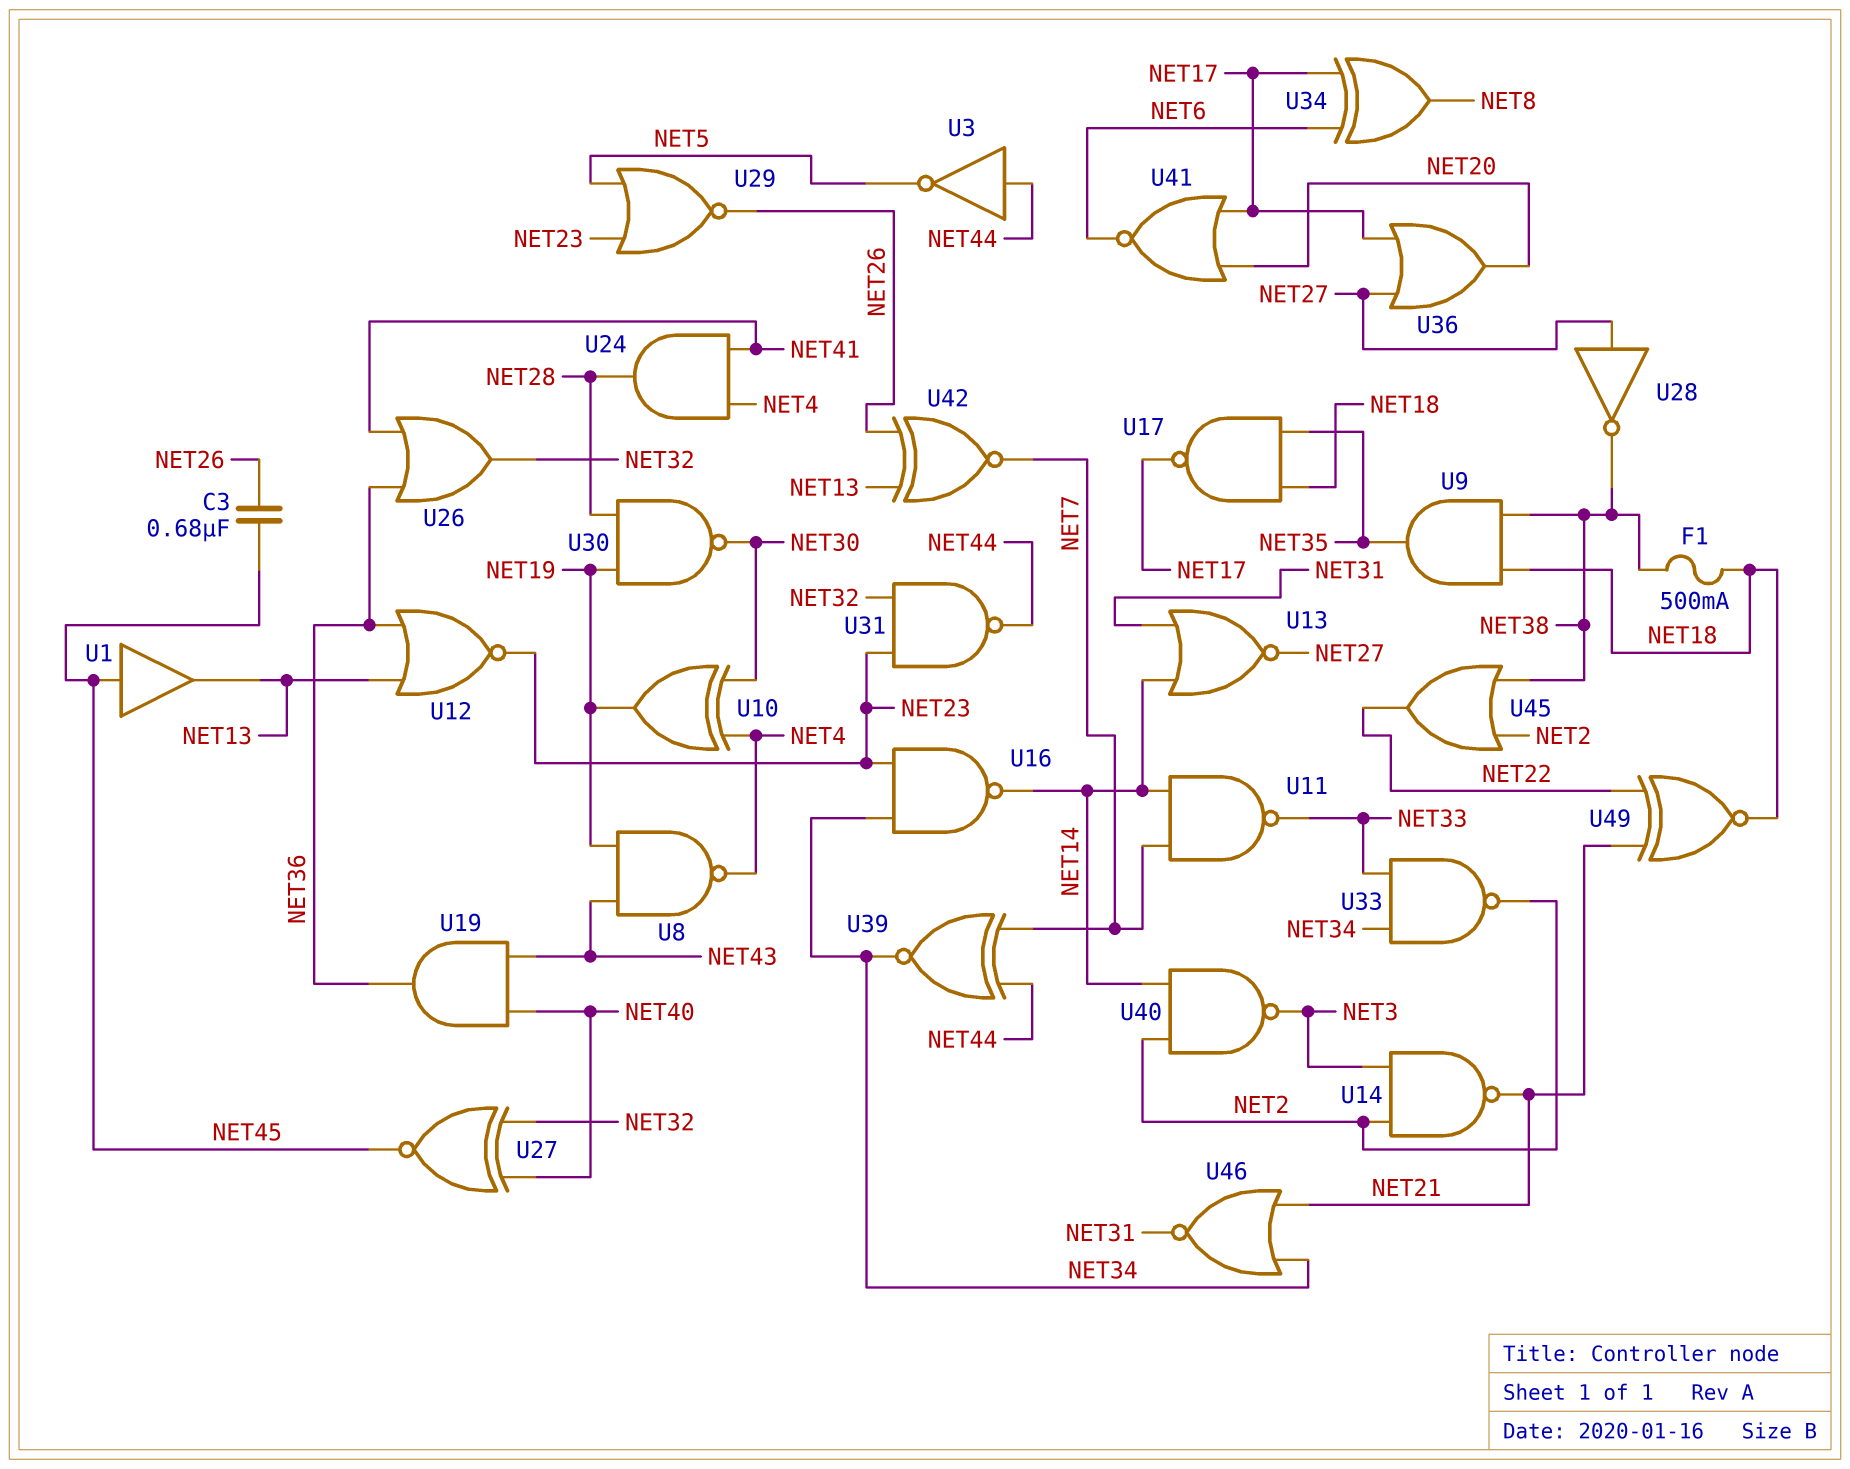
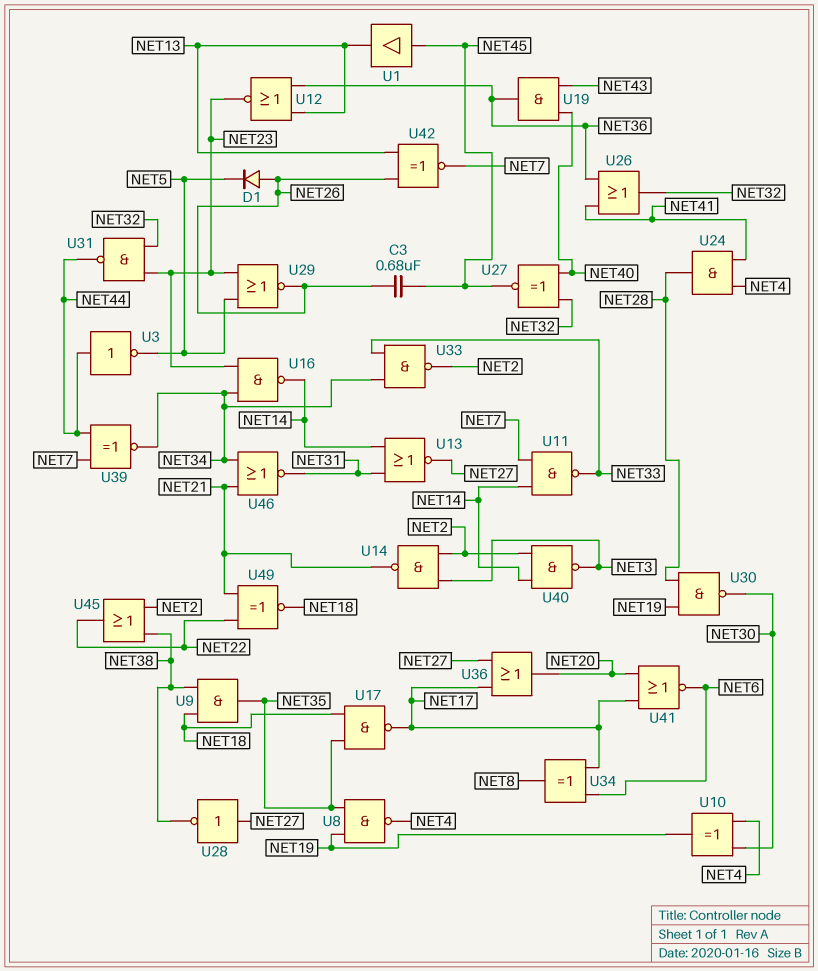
D1: none -> diode (A NET26, K NET5)
F1: 500mA (NET18, NET38) -> none
U8: NAND (in NET19, in NET43, out NET4) -> NAND (in NET19, in NET35, out NET4)

